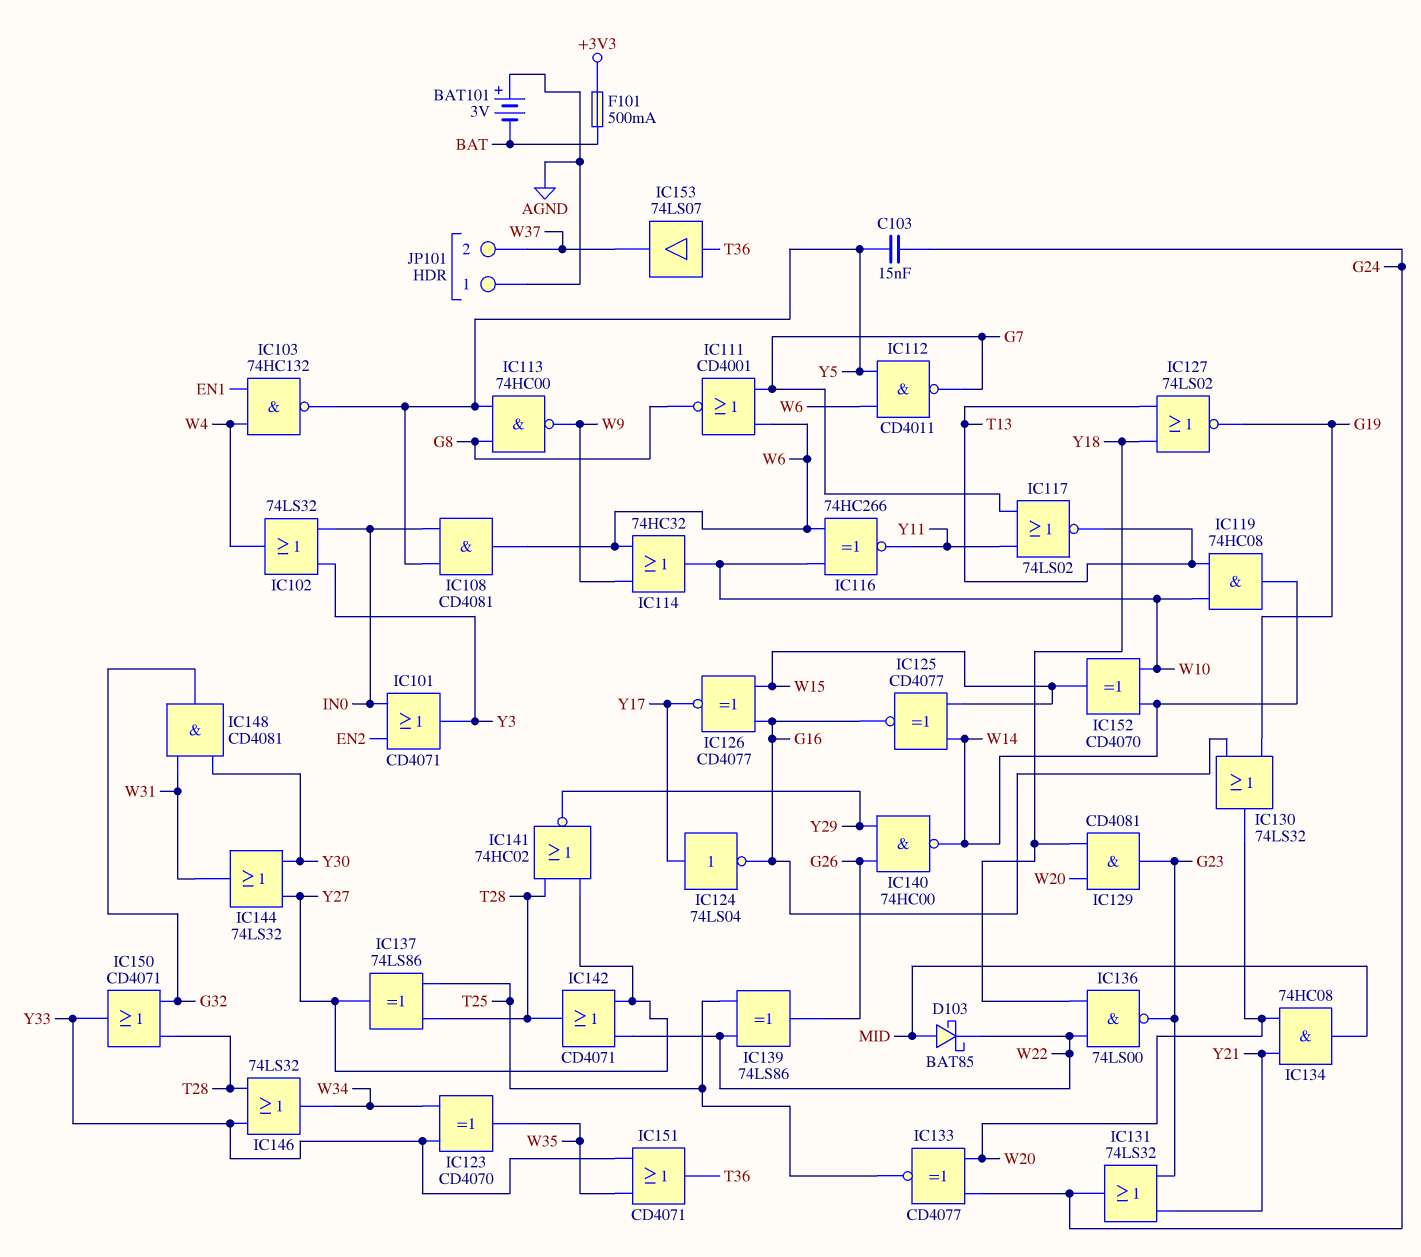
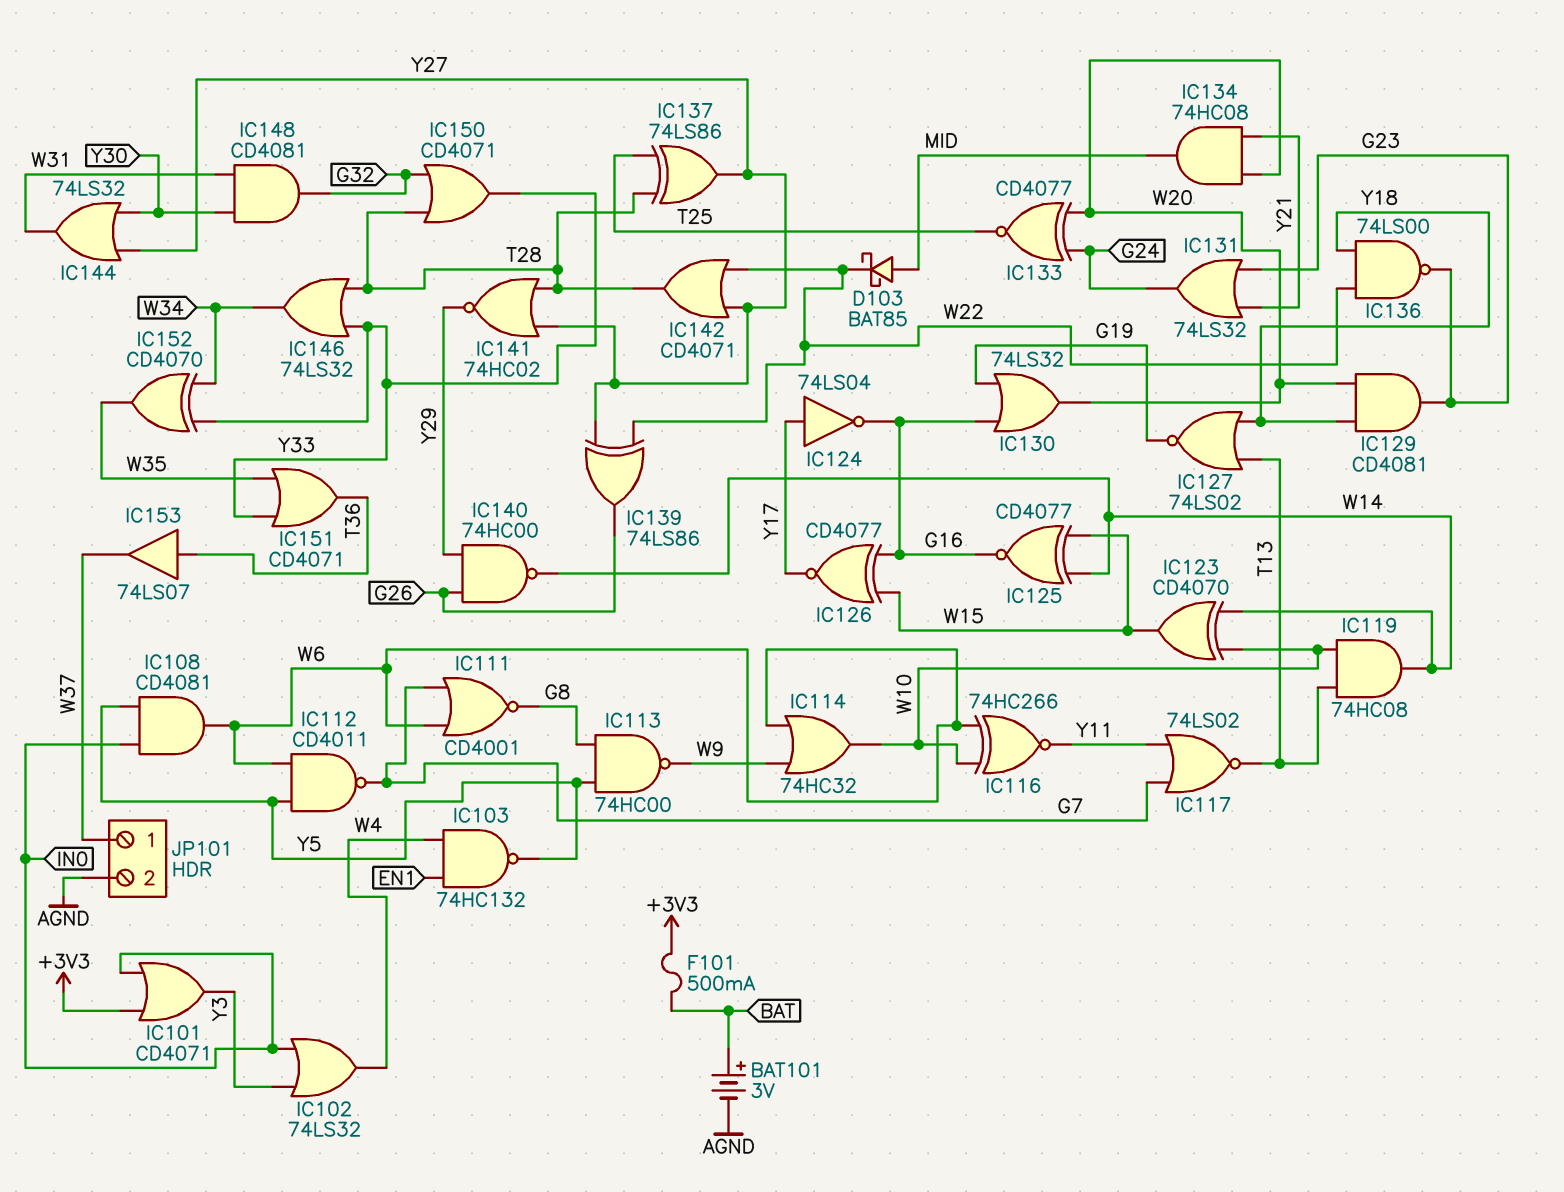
BAT101: 3V (plus AGND, minus BAT) -> 3V (plus BAT, minus AGND)
C103: 15nF (G24, Y5) -> none
IC101: OR CD4071 (in EN2, in IN0, out Y3) -> OR CD4071 (in +3V3, in IN0, out Y3)
IC123: XOR CD4070 (in W34, in Y33, out W35) -> XOR CD4070 (in W10, in W14, out W15)
IC139: XOR 74LS86 (in T25, in W22, out G26) -> XOR 74LS86 (in W22, in Y27, out G26)
IC152: XOR CD4070 (in W10, in W14, out W15) -> XOR CD4070 (in W34, in Y33, out W35)
JP101 pin 1: AGND -> W37
JP101 pin 2: W37 -> AGND

